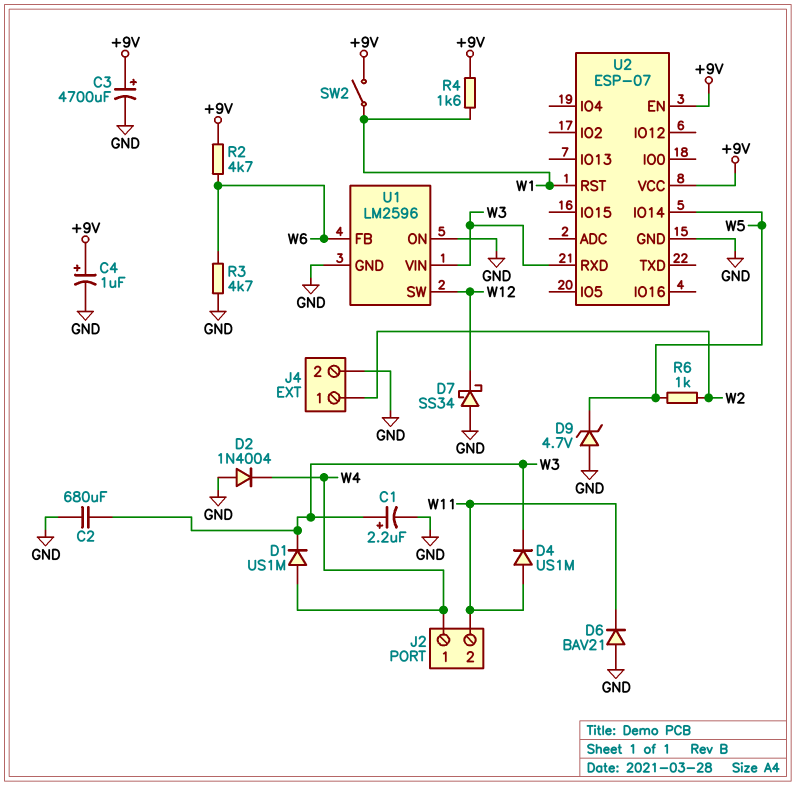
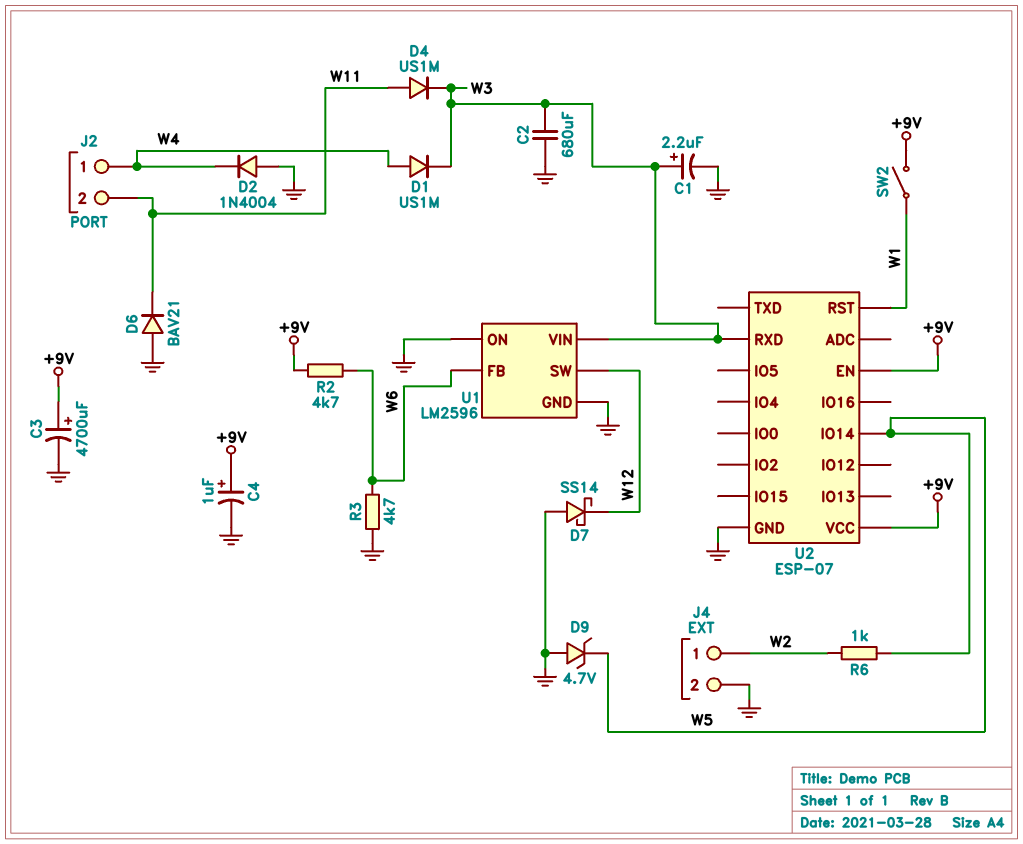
D7: schottky SS34 (A GND, K W12) -> schottky SS14 (A GND, K W12)
R4: 1.6k (+9V, W1) -> none

